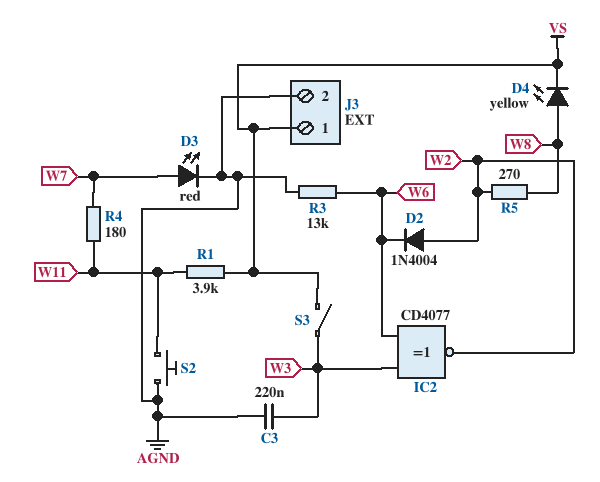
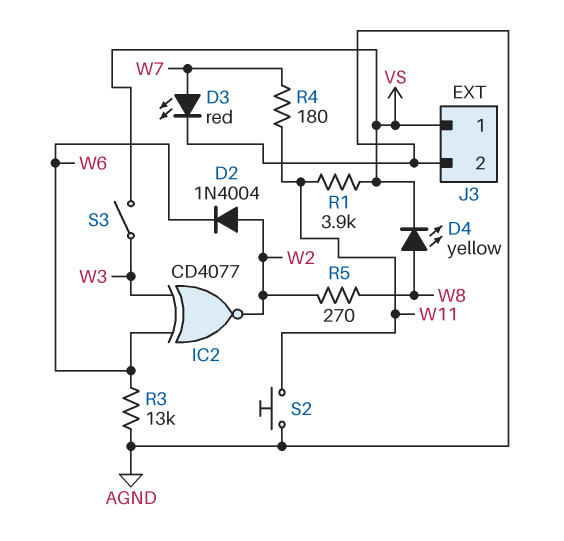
C3: 220nF (AGND, W3) -> none

